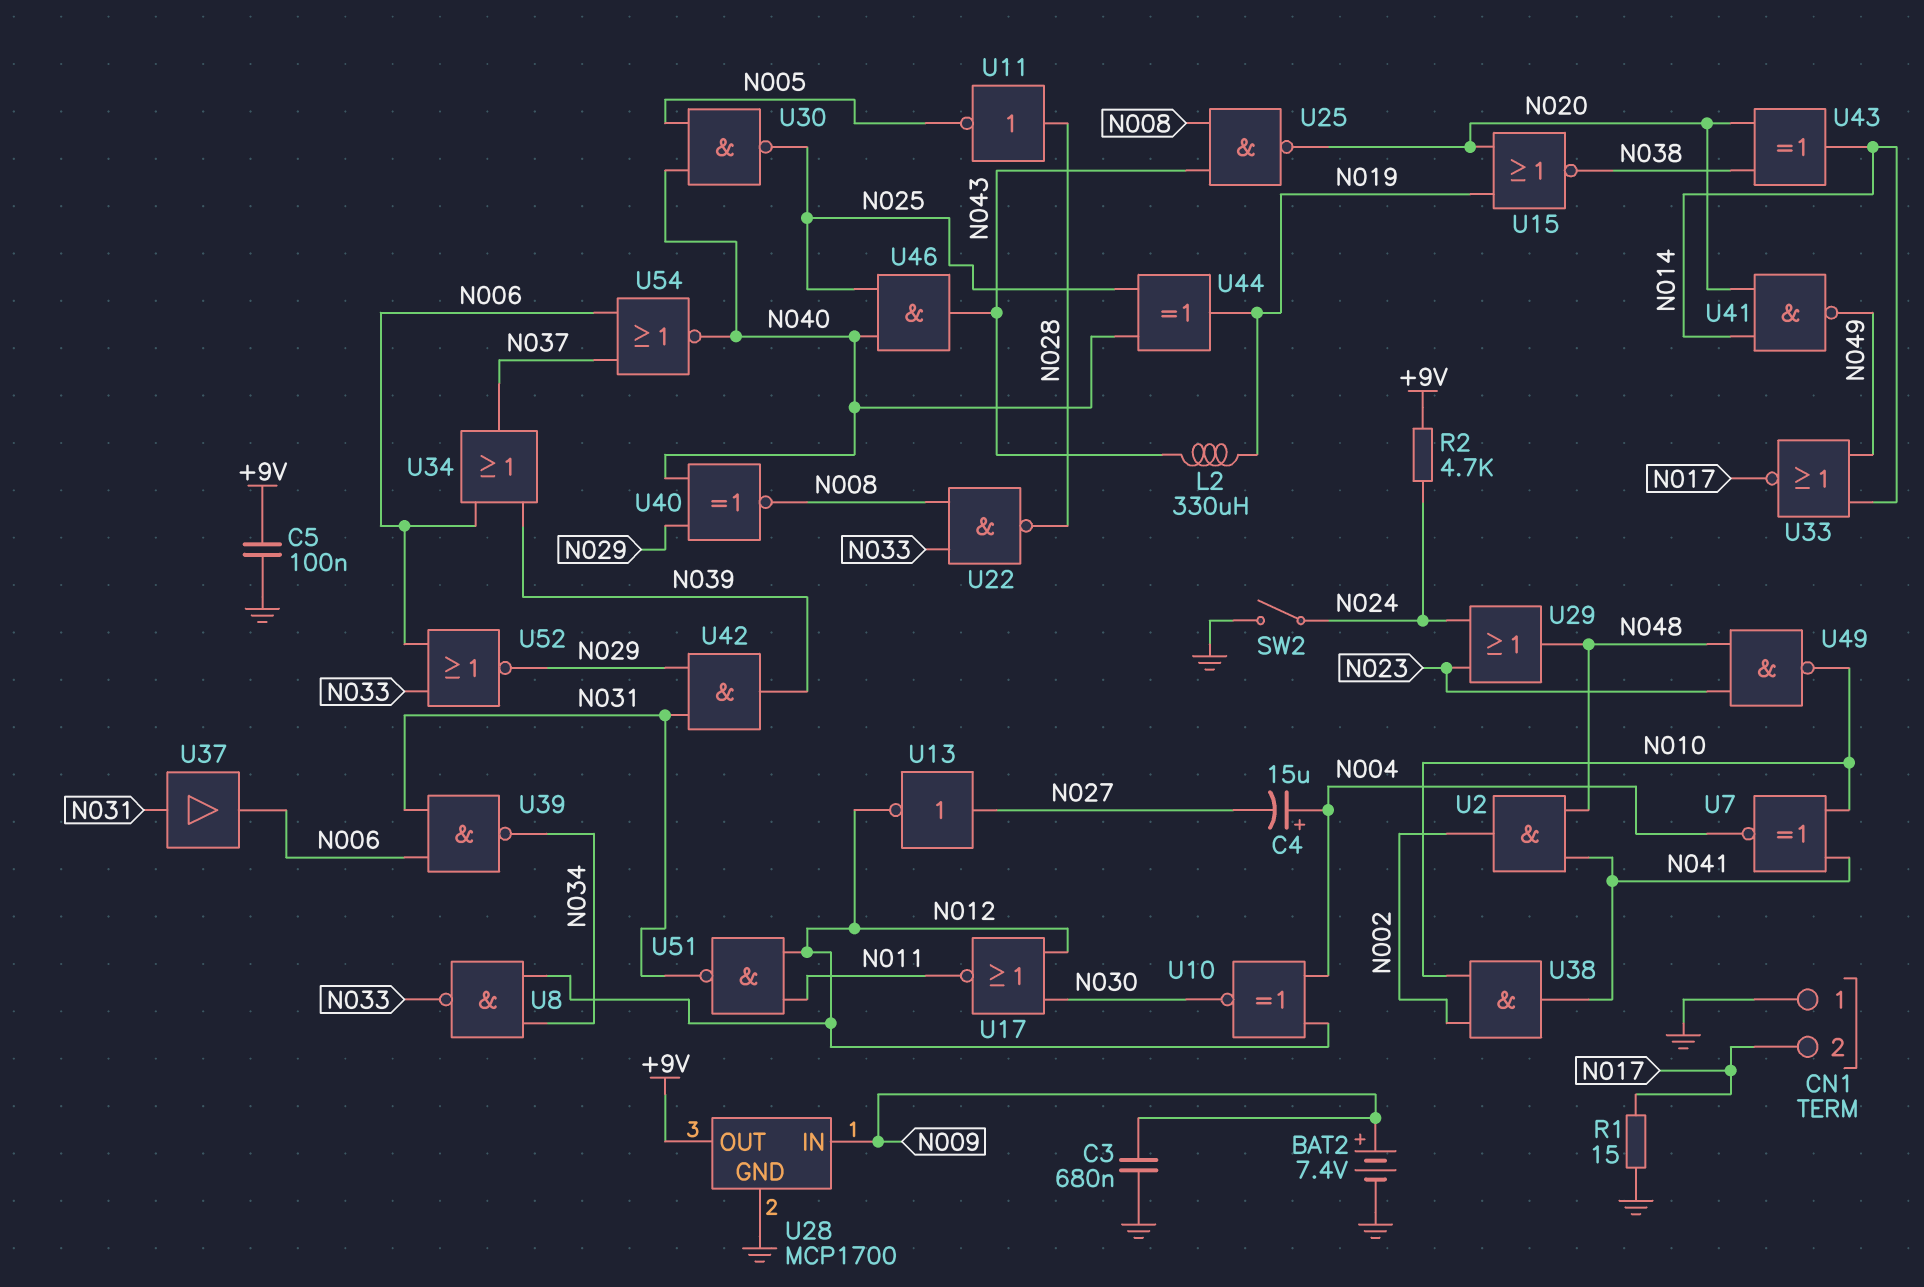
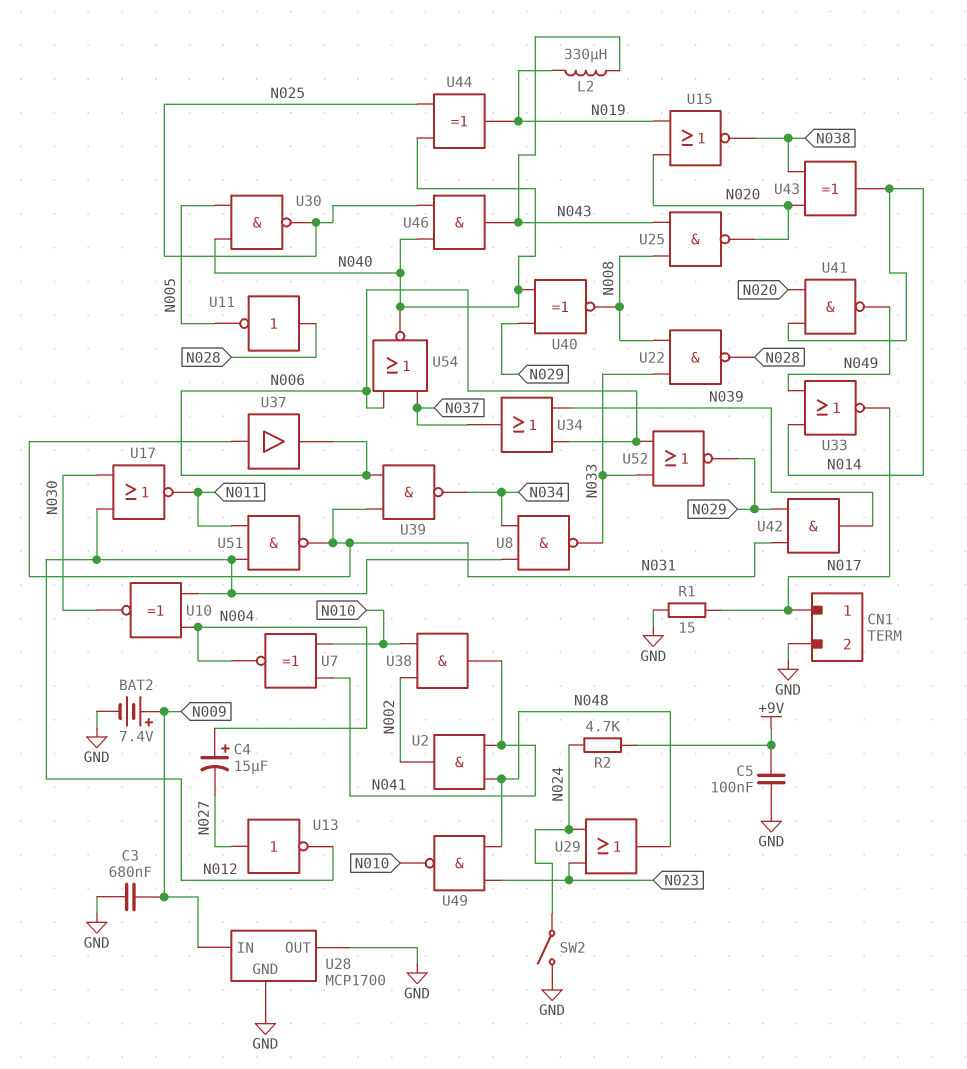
CN1 pin 1: GND -> N017
CN1 pin 2: N017 -> GND
U28 pin OUT: +9V -> GND

